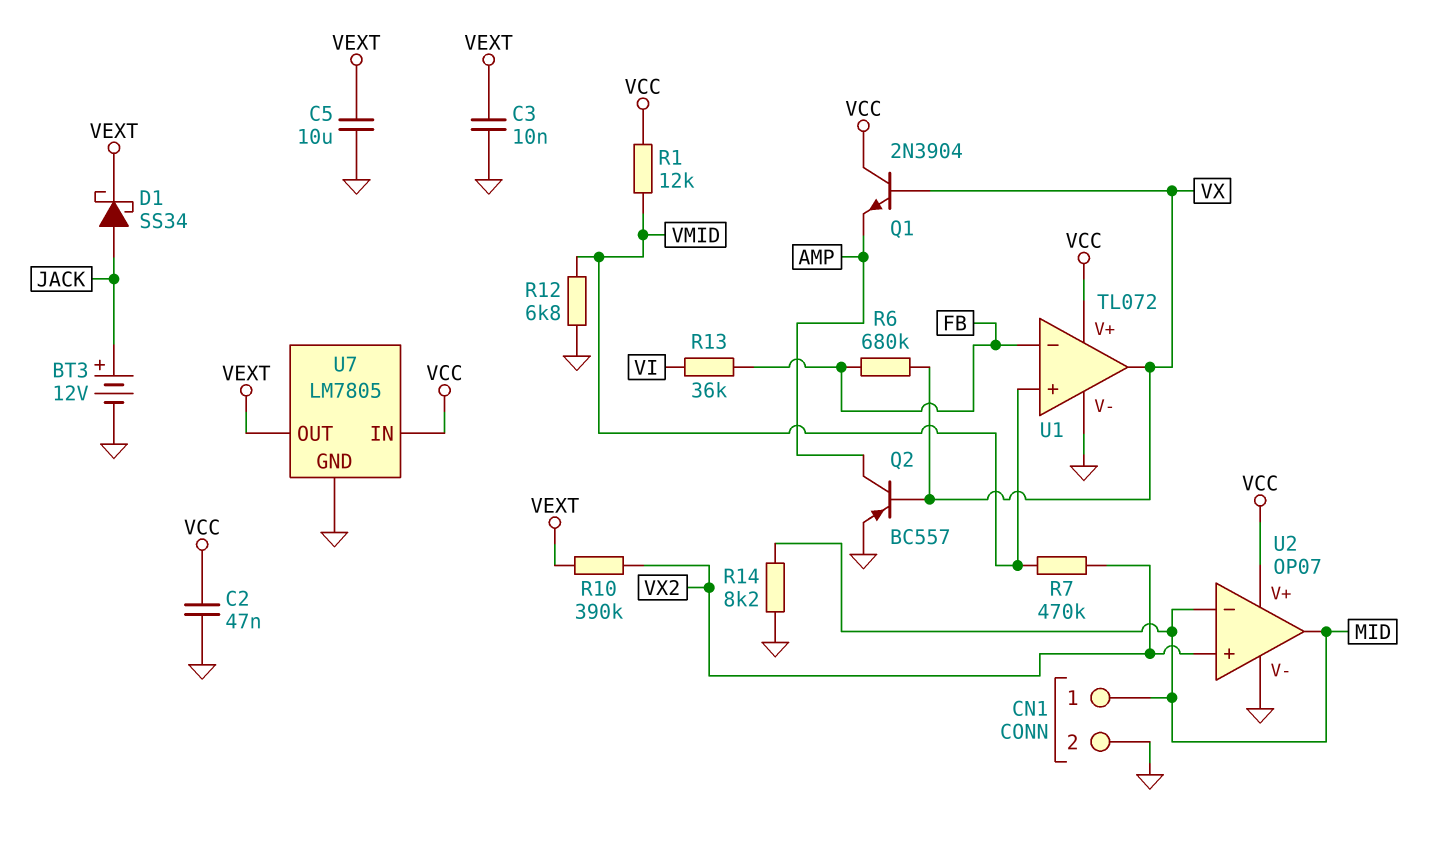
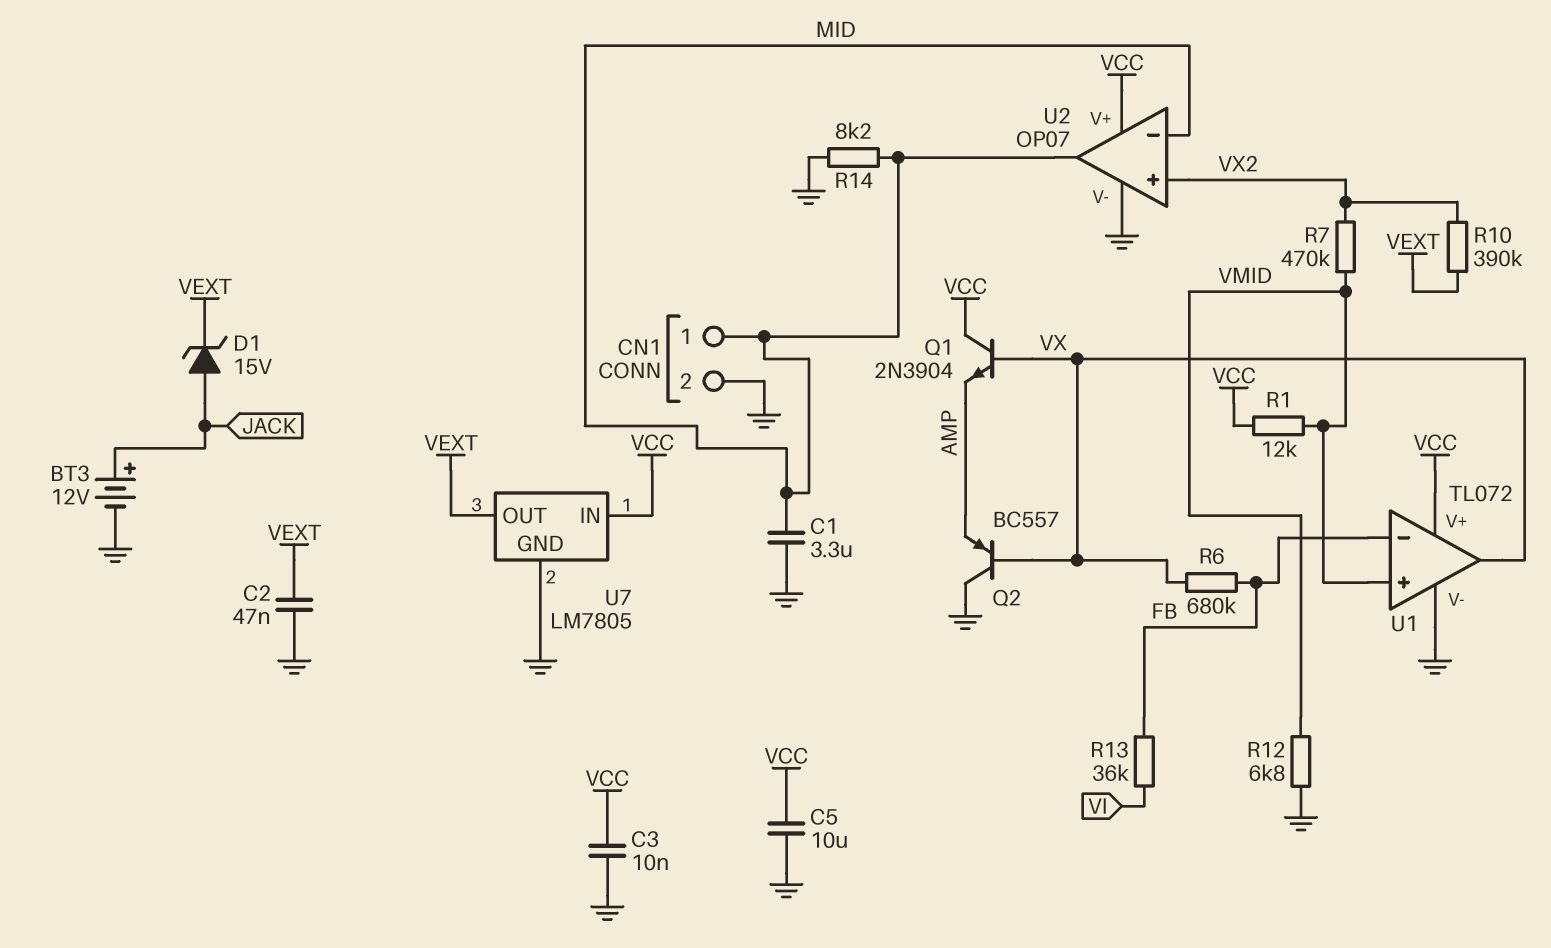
C1: none -> 3.3uF (GND, MID)
C2: 47nF (GND, VCC) -> 47nF (GND, VEXT)
C3: 10nF (GND, VEXT) -> 10nF (GND, VCC)
C5: 10uF (GND, VEXT) -> 10uF (GND, VCC)
D1: schottky SS34 (A JACK, K VEXT) -> zener 15V (A JACK, K VEXT)
Q2: PNP BC557 (B VX, C AMP, E GND) -> PNP BC557 (B VX, C GND, E AMP)

